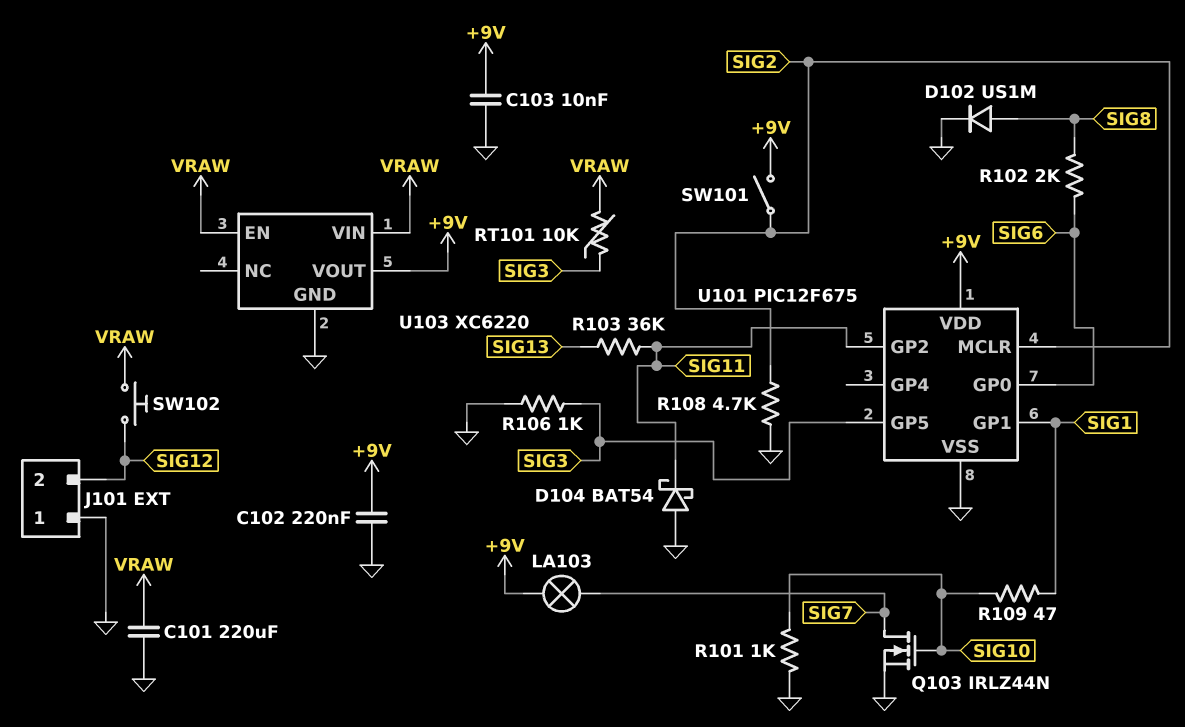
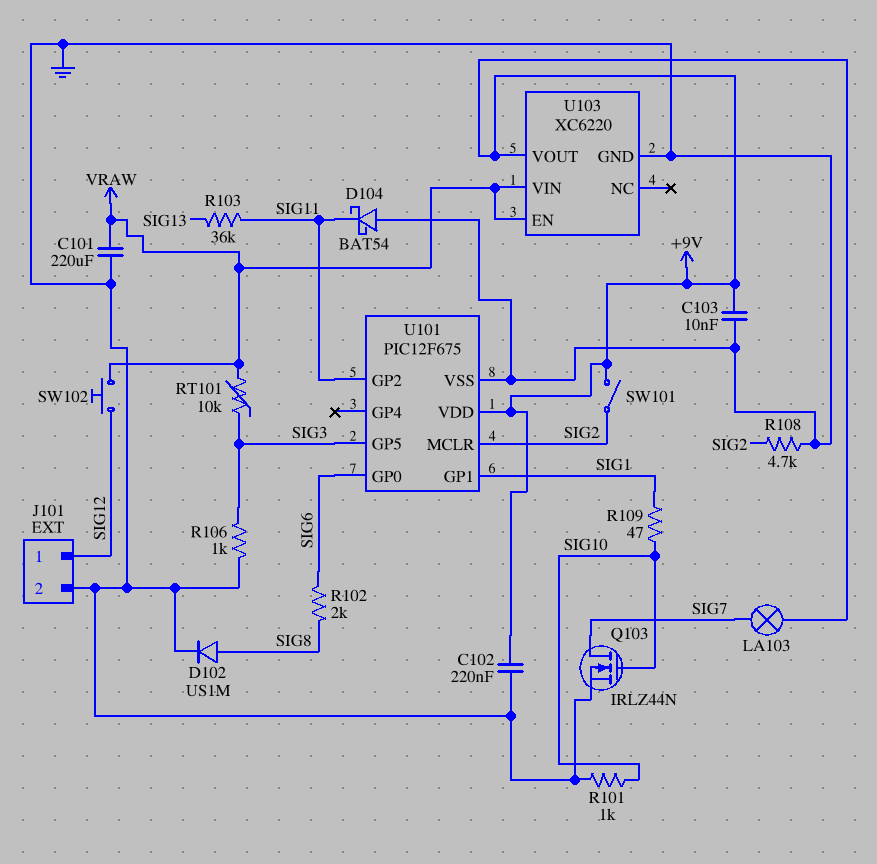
J101 pin 1: GND -> SIG12
J101 pin 2: SIG12 -> GND

